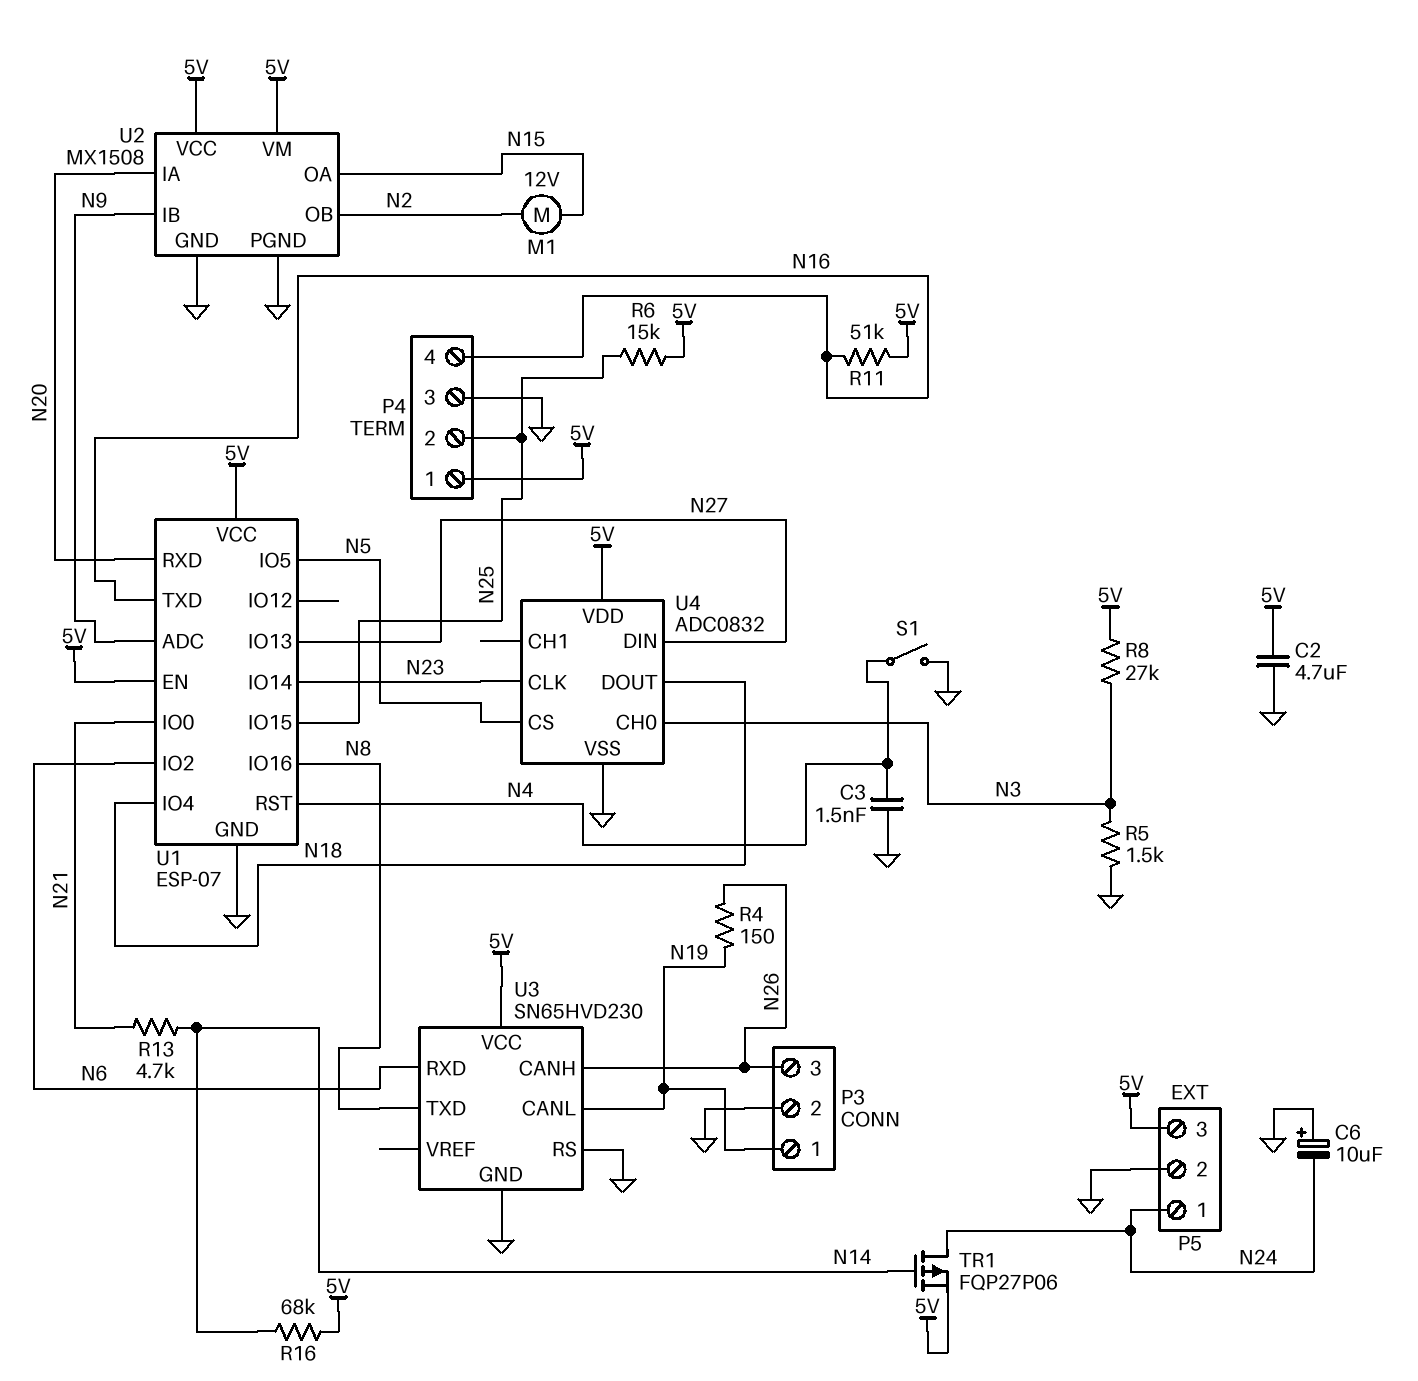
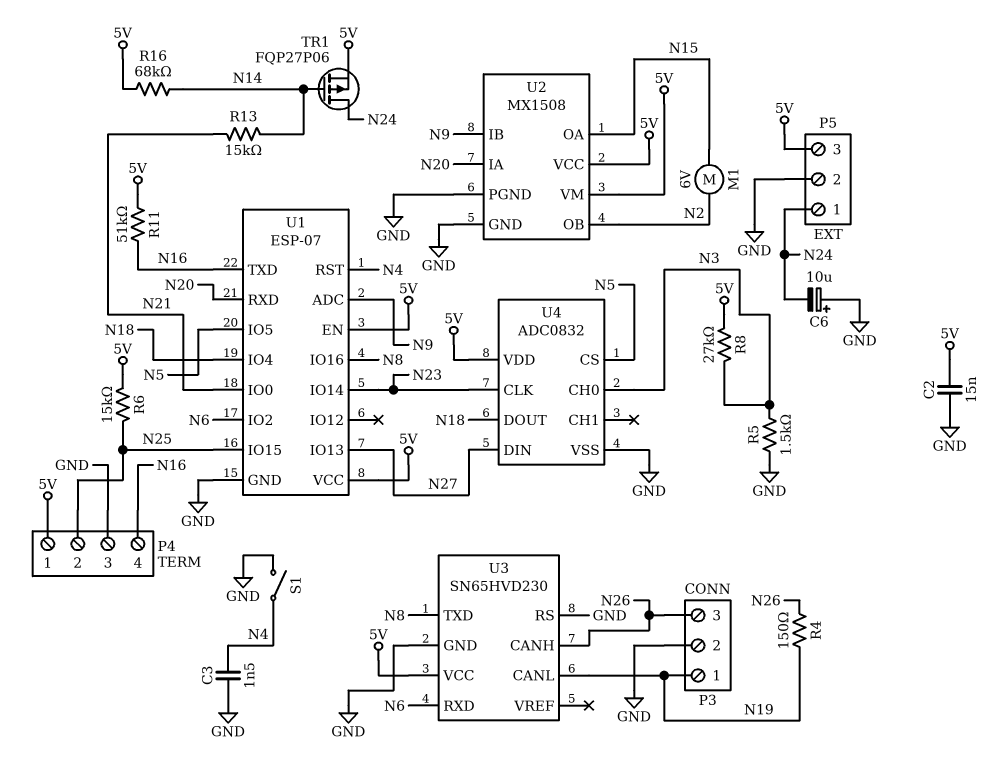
C2: 4.7uF (5V, GND) -> 15nF (5V, GND)
M1: motor 12V (N2, N15) -> motor 6V (N2, N15)
R13: 4.7k (N14, N21) -> 15k (N14, N21)

